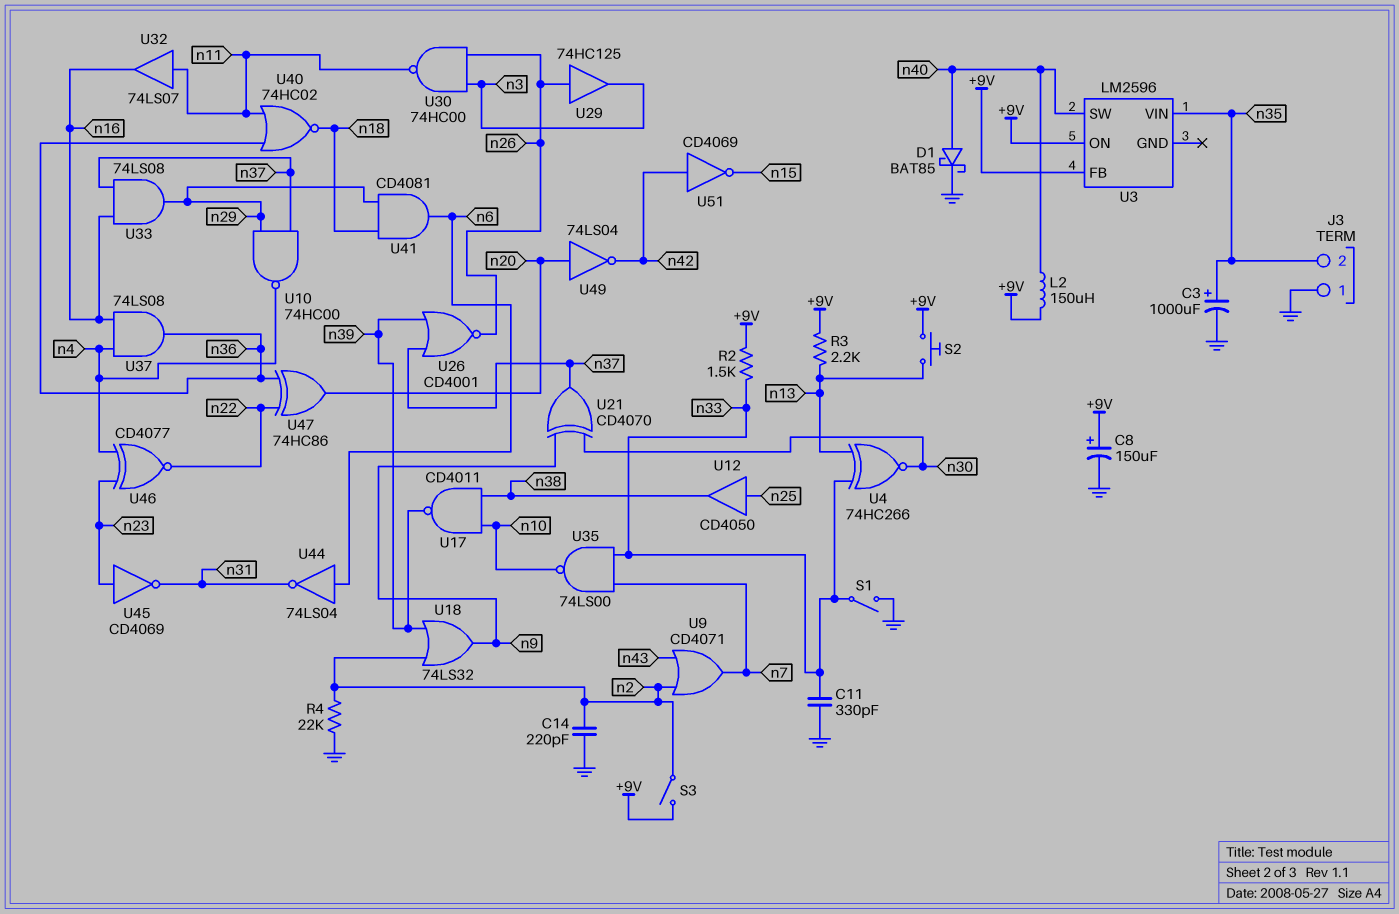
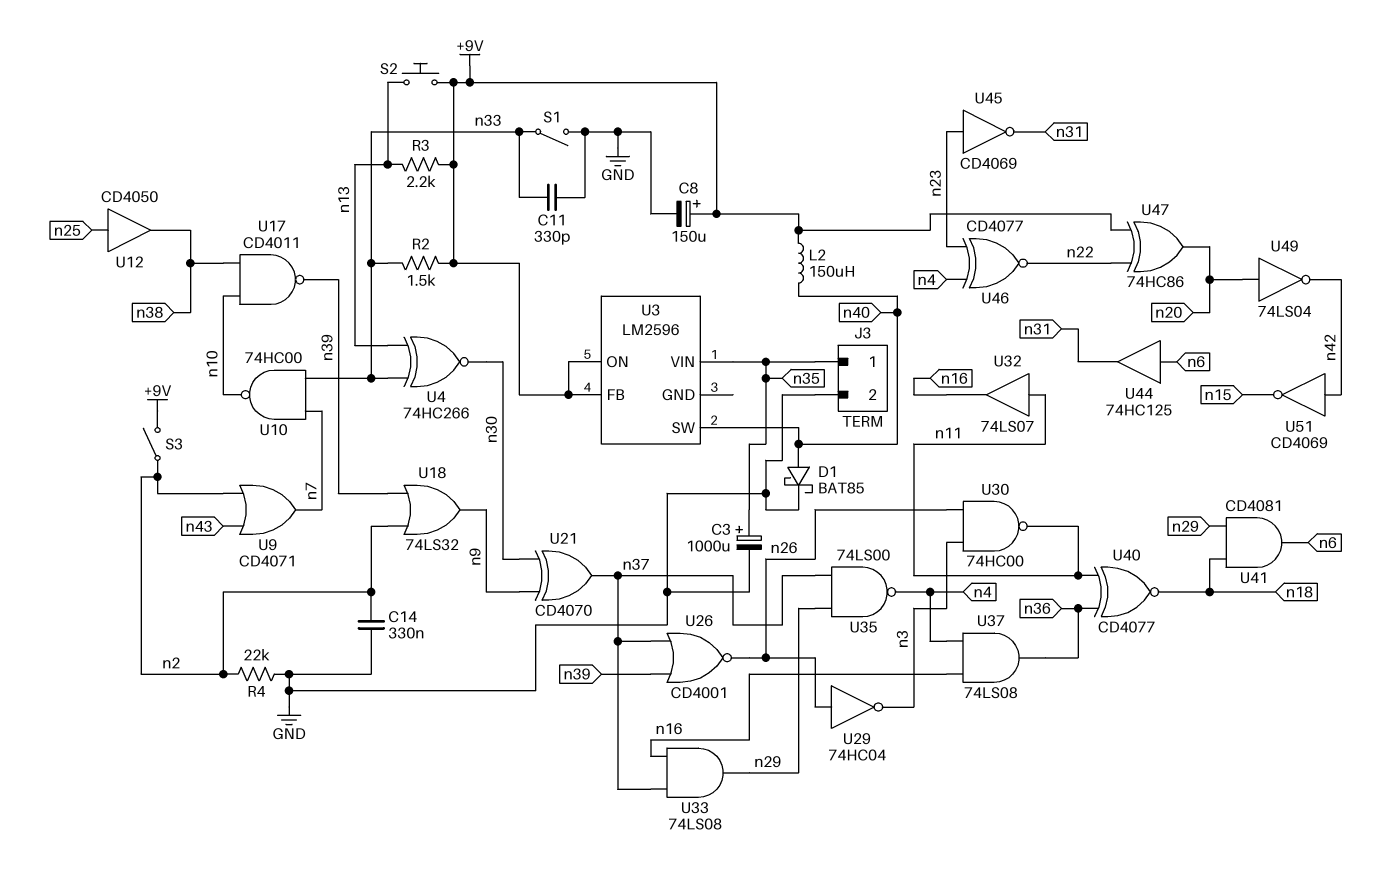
C14: 220pF (GND, n2) -> 330nF (GND, n2)
J3 pin 1: GND -> n35
J3 pin 2: n35 -> GND
U10: NAND 74HC00 (in n29, in n37, out n4) -> NAND 74HC00 (in n7, in n33, out n10)
U29: buffer 74HC125 (in n26, out n3) -> NOT 74HC04 (in n26, out n3)
U35: NAND 74LS00 (in n7, in n33, out n10) -> NAND 74LS00 (in n29, in n37, out n4)
U40: NOR 74HC02 (in n11, in n36, out n18) -> XNOR CD4077 (in n11, in n36, out n18)
U44: NOT 74LS04 (in n6, out n31) -> buffer 74HC125 (in n6, out n31)
U47: XOR 74HC86 (in n22, in n36, out n20) -> XOR 74HC86 (in +9V, in n22, out n20)

